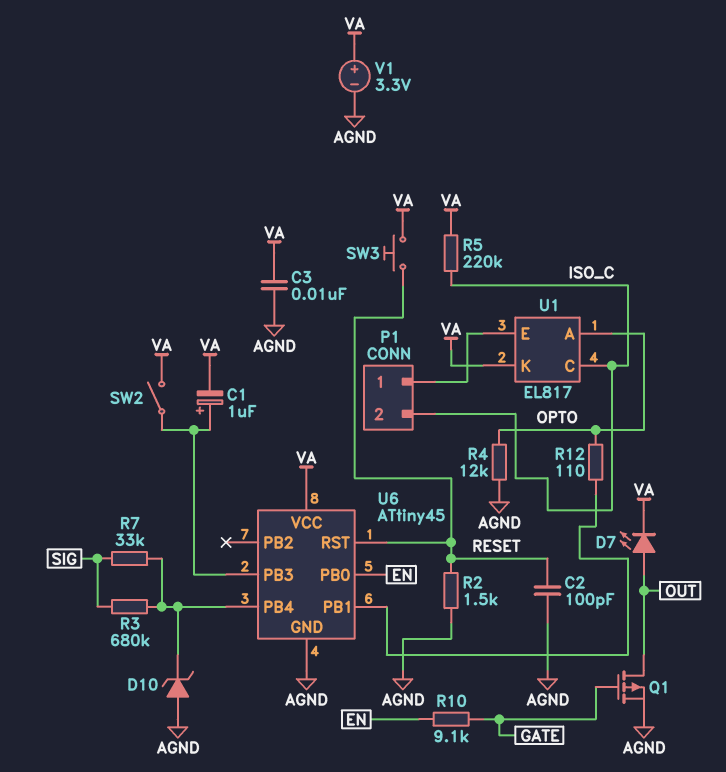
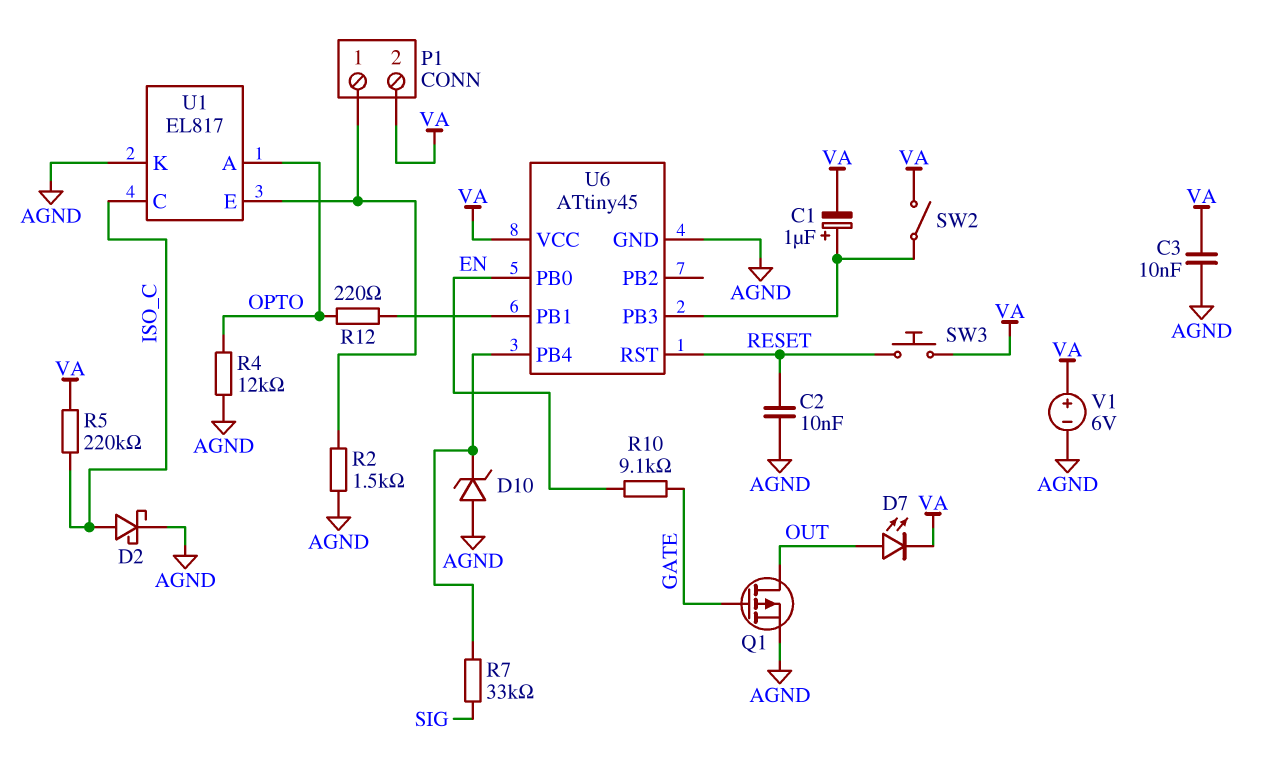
C2: 100pF (AGND, RESET) -> 10nF (AGND, RESET)
D2: none -> schottky (A ISO_C, K AGND)
P1 pin 2: ISO_C -> VA
R2: 1.5k (AGND, RESET) -> 1.5k (AGND, P1/1)
R3: 680k (SIG, U6/PB4) -> none
R12: 110 (OPTO, U6/PB1) -> 220 (OPTO, U6/PB1)
U1 pin K: VA -> AGND
V1: 3.3V (plus VA, minus AGND) -> 6V (plus VA, minus AGND)

